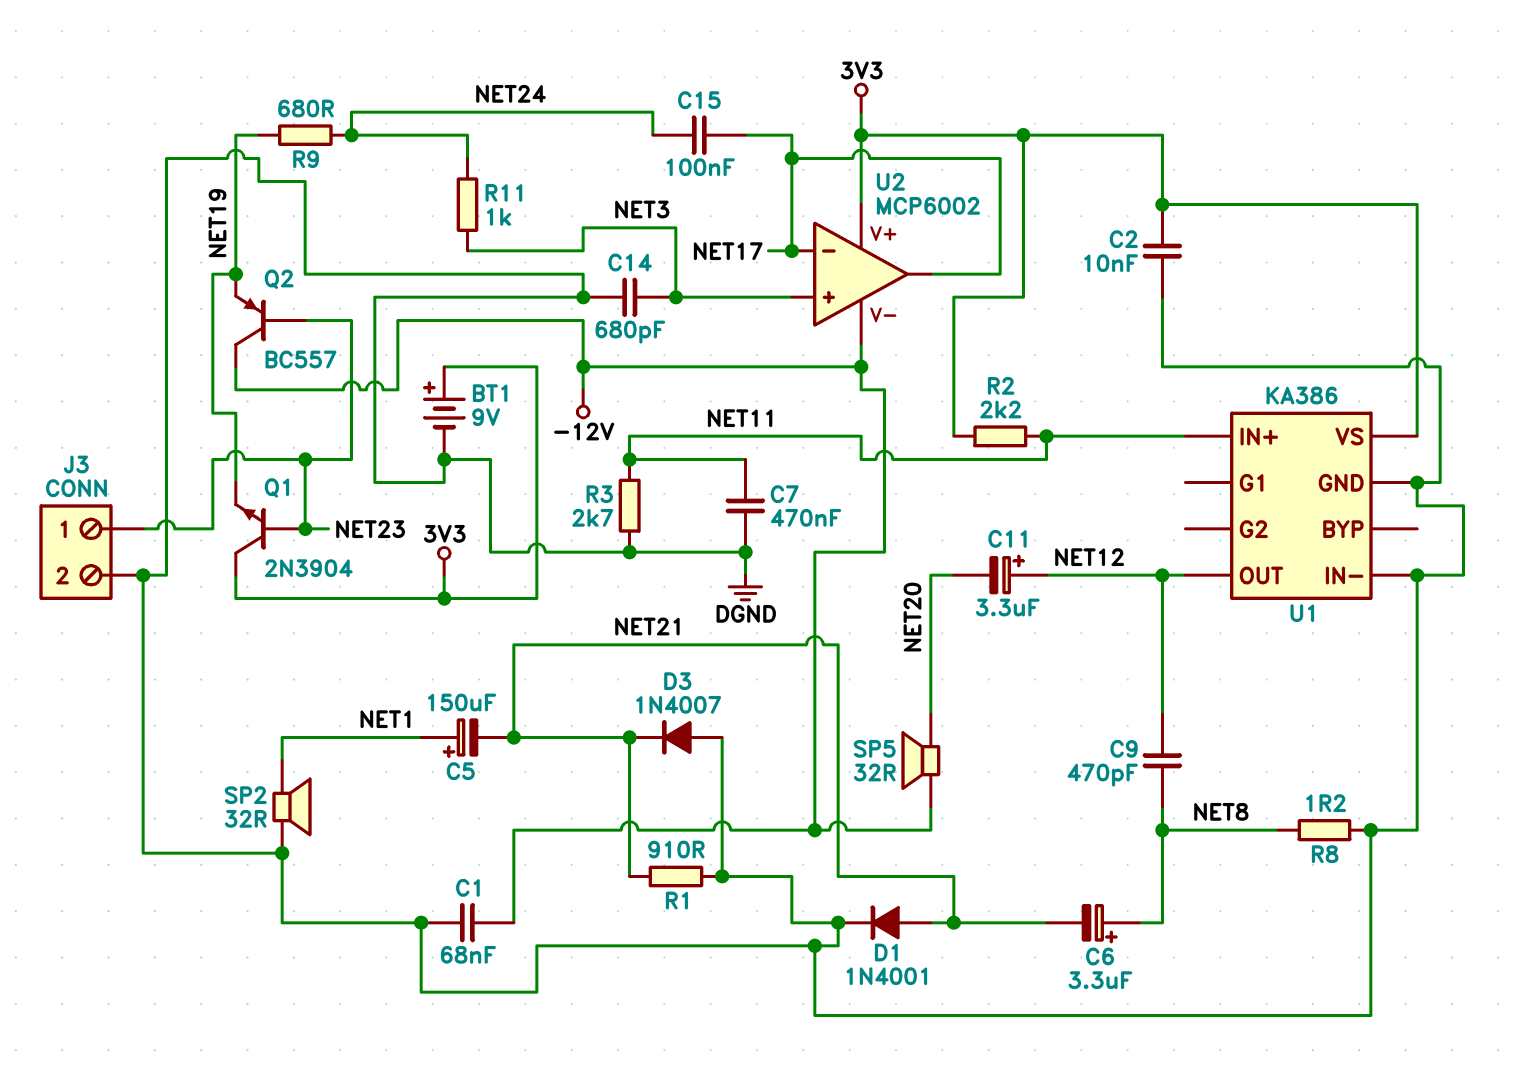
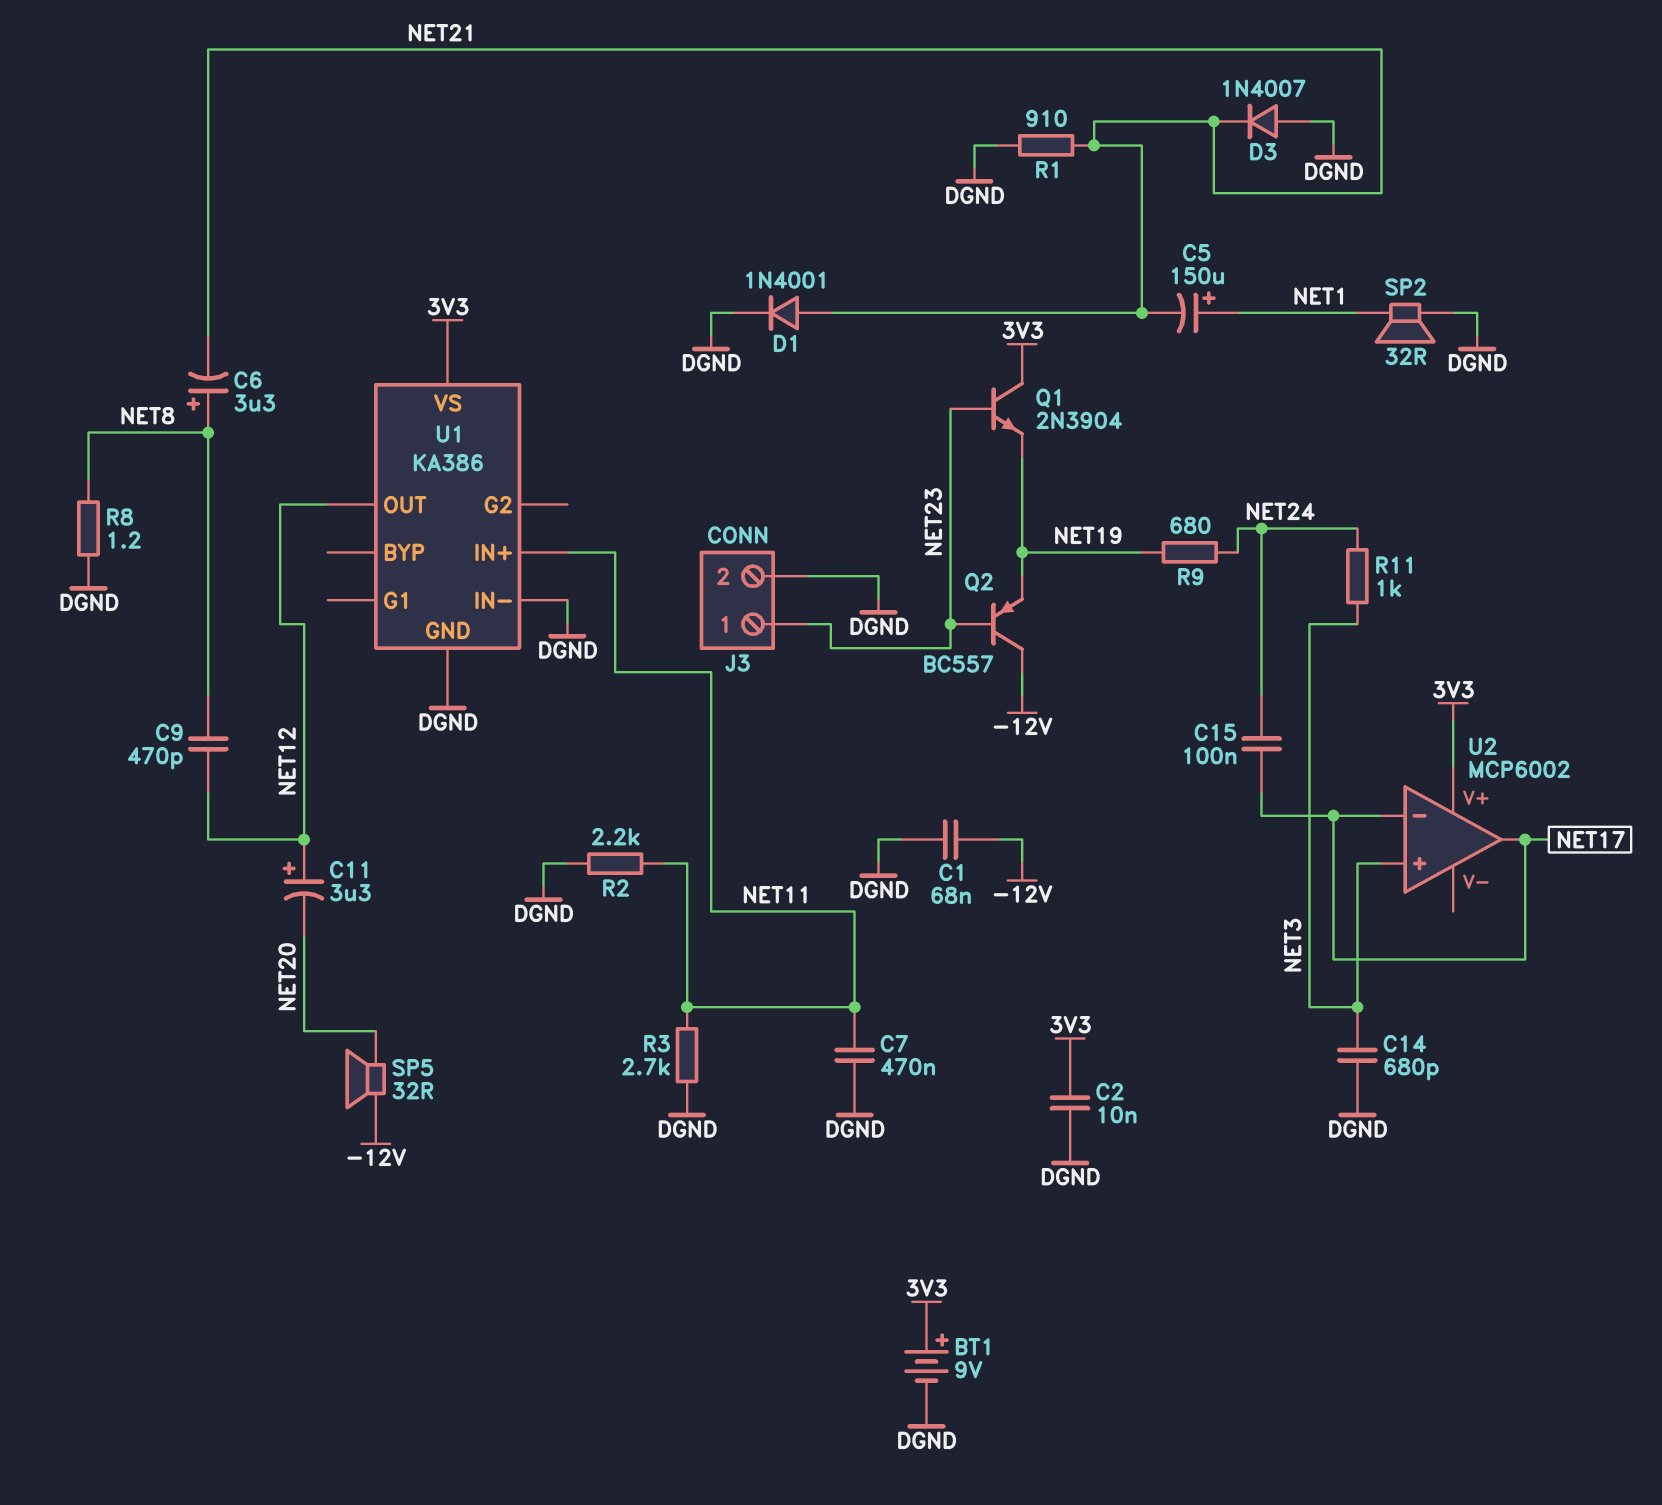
R2: 2.2k (3V3, NET11) -> 2.2k (DGND, NET11)
U2 pin V-: -12V -> none

